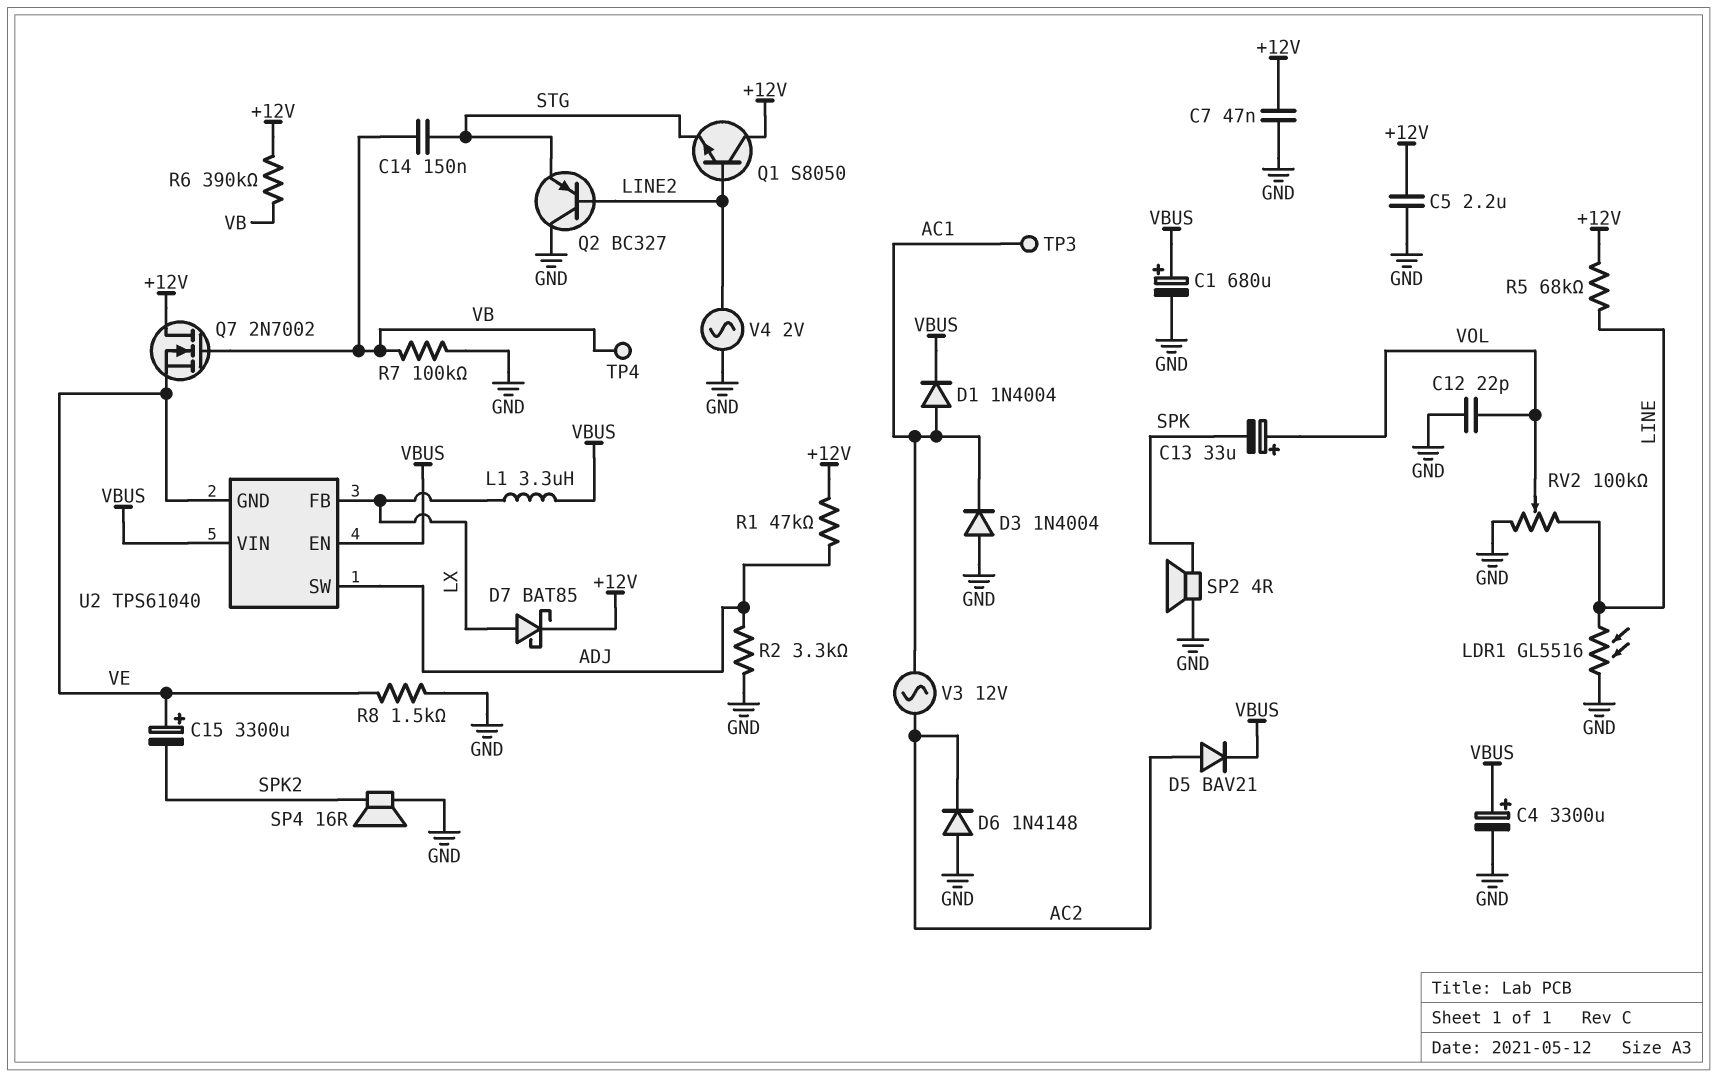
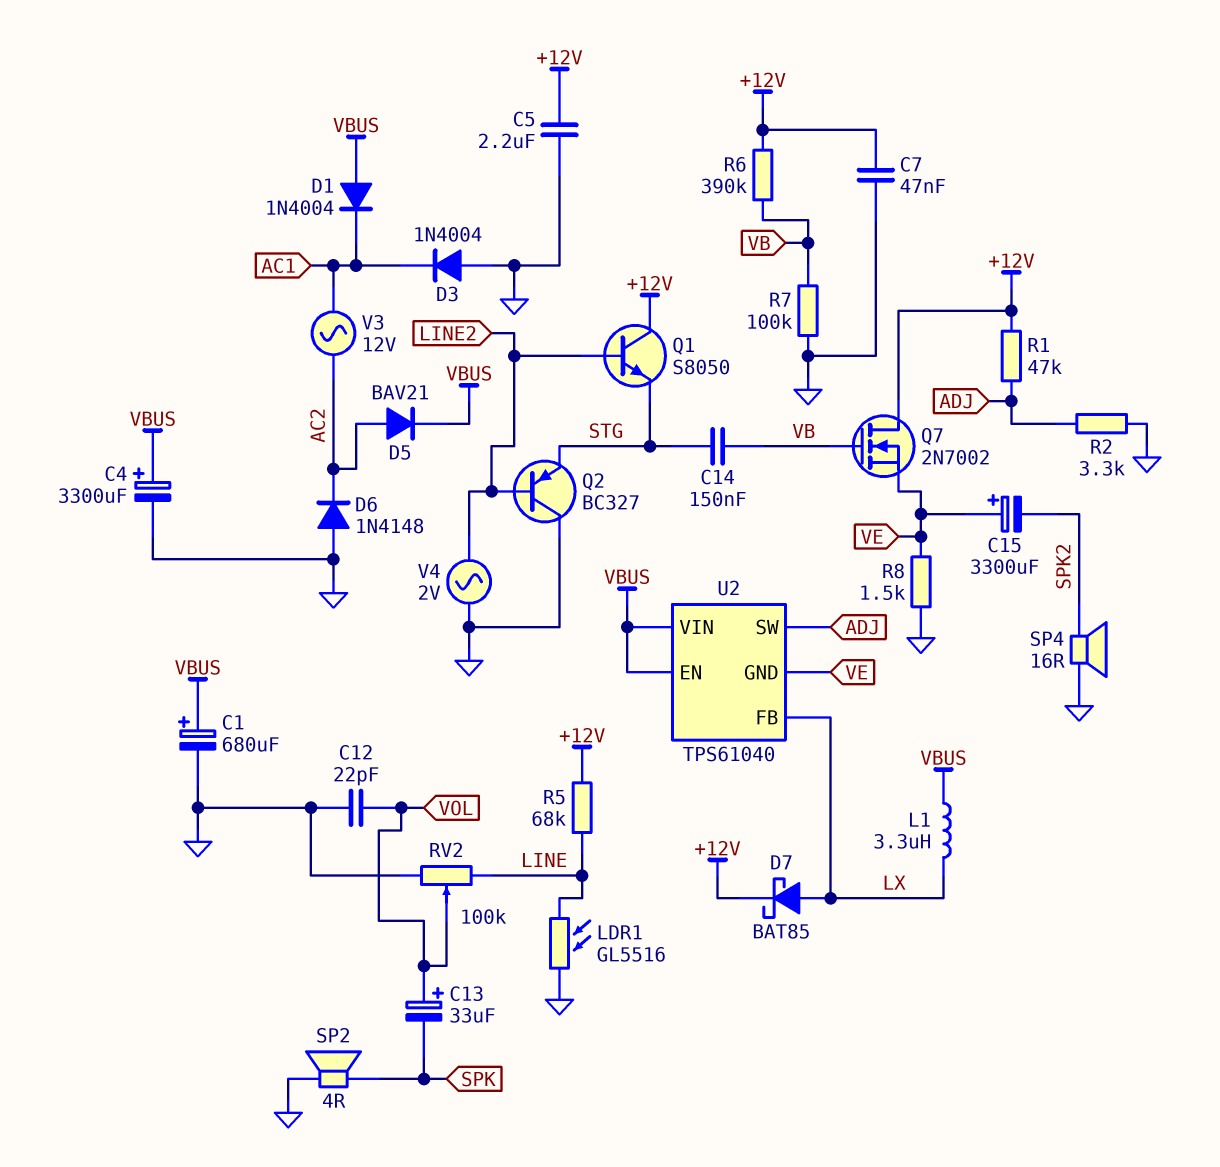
D1: diode 1N4004 (A AC1, K VBUS) -> diode 1N4004 (A VBUS, K AC1)
TP3: test point (AC1) -> none
TP4: test point (VB) -> none

